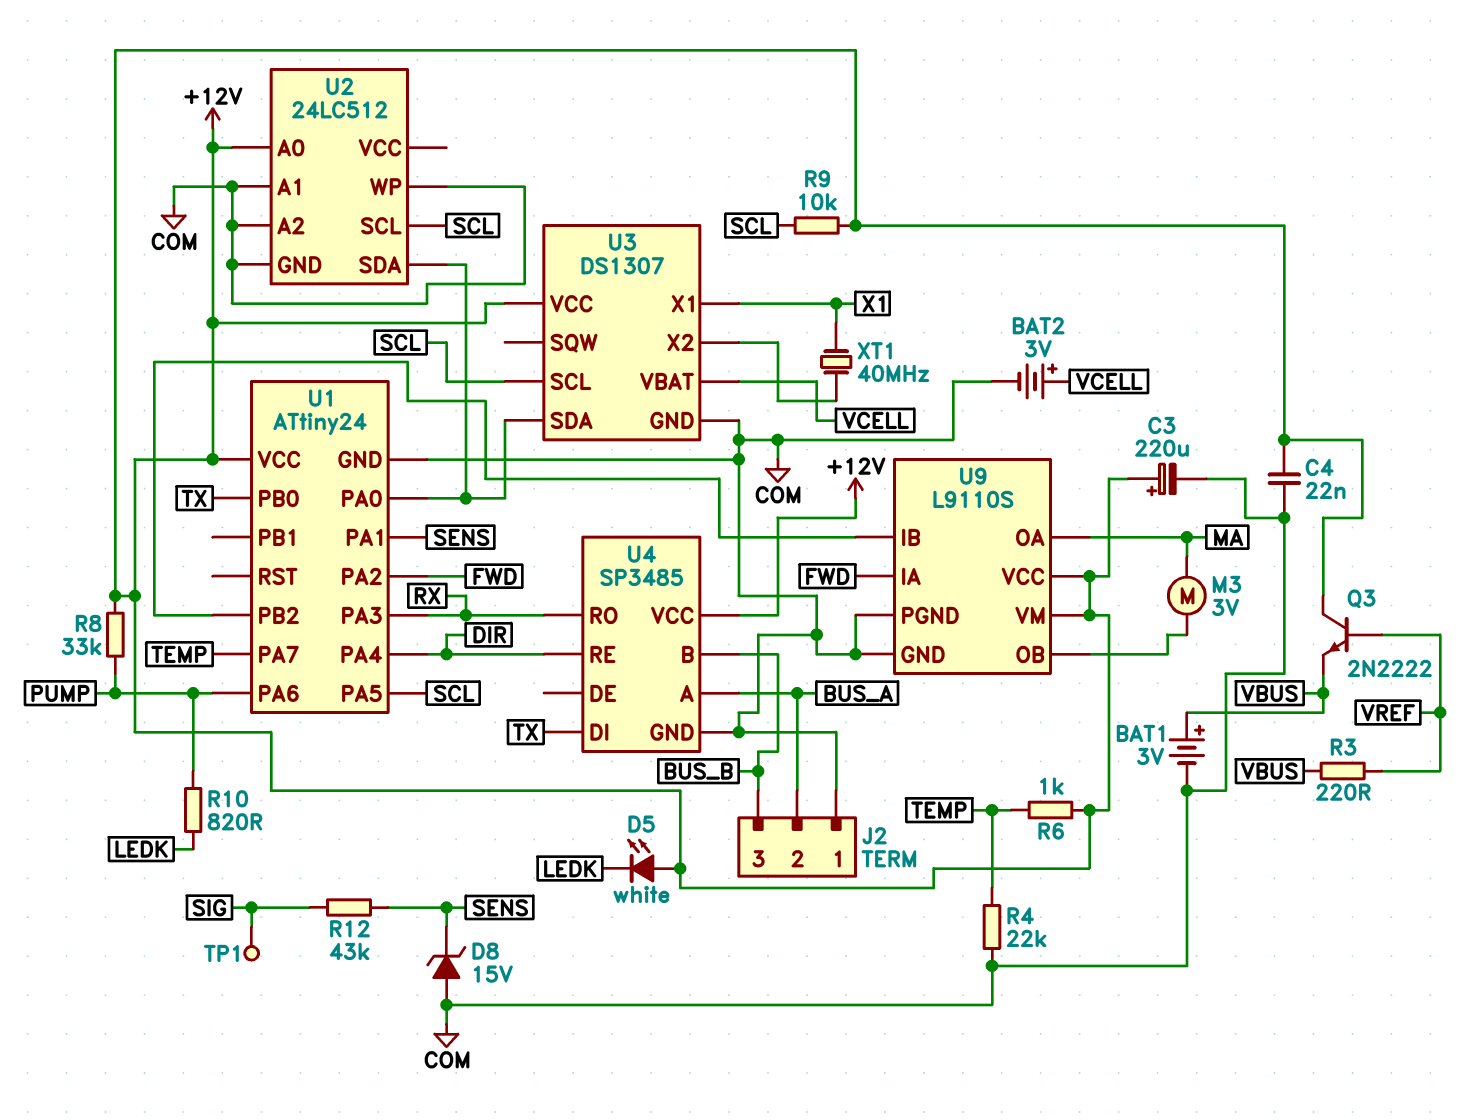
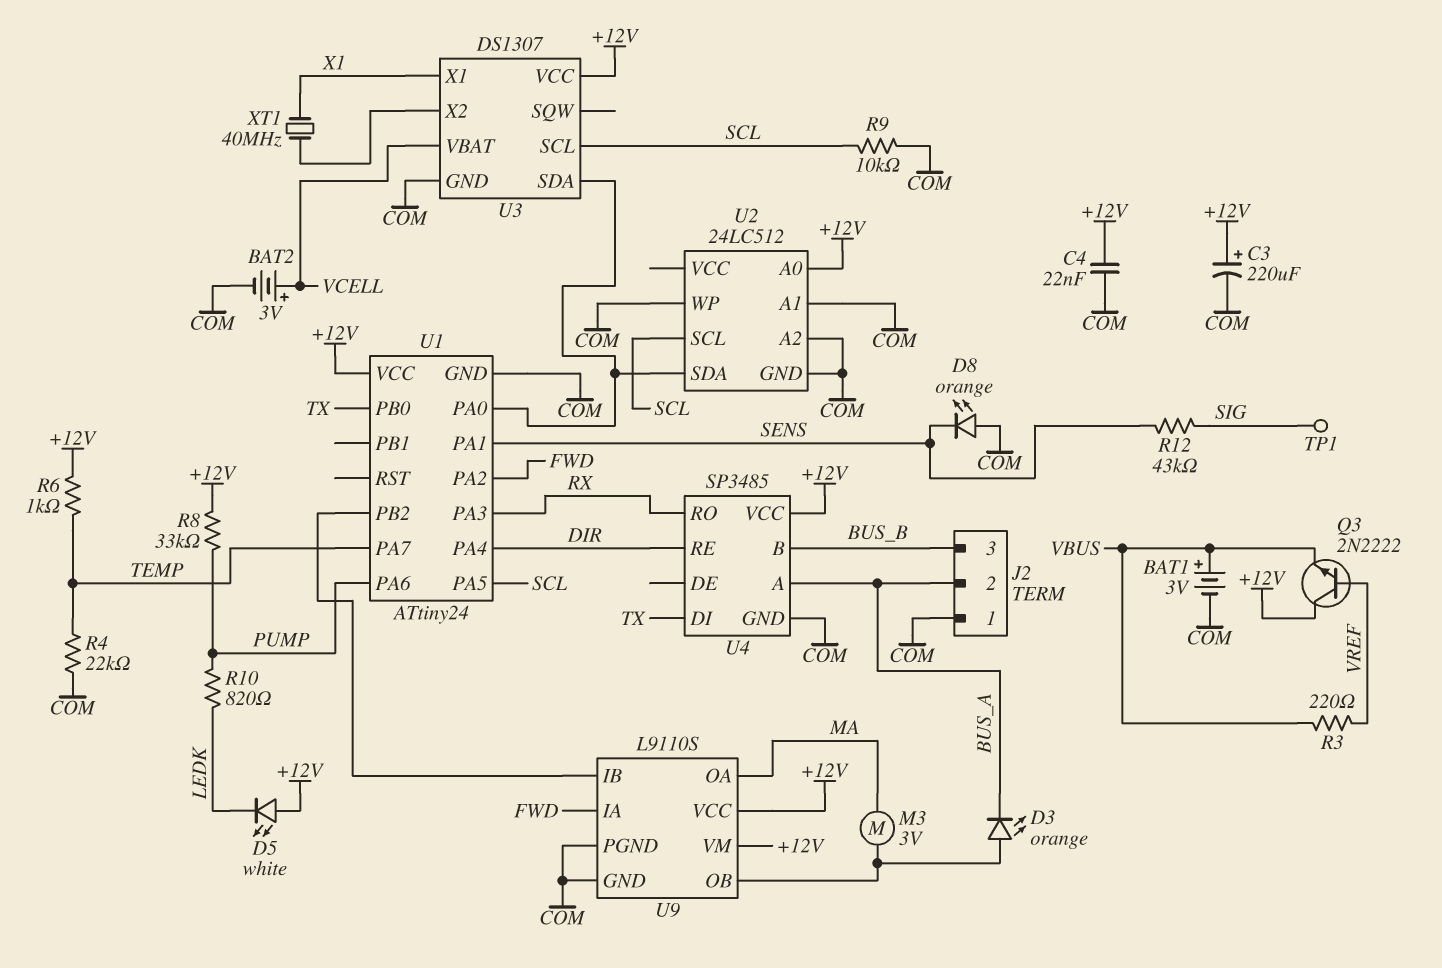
D3: none -> LED orange (A U9/OB, K BUS_A)
D8: zener 15V (A COM, K SENS) -> LED orange (A COM, K SENS)
R9: 10k (+12V, SCL) -> 10k (COM, SCL)

